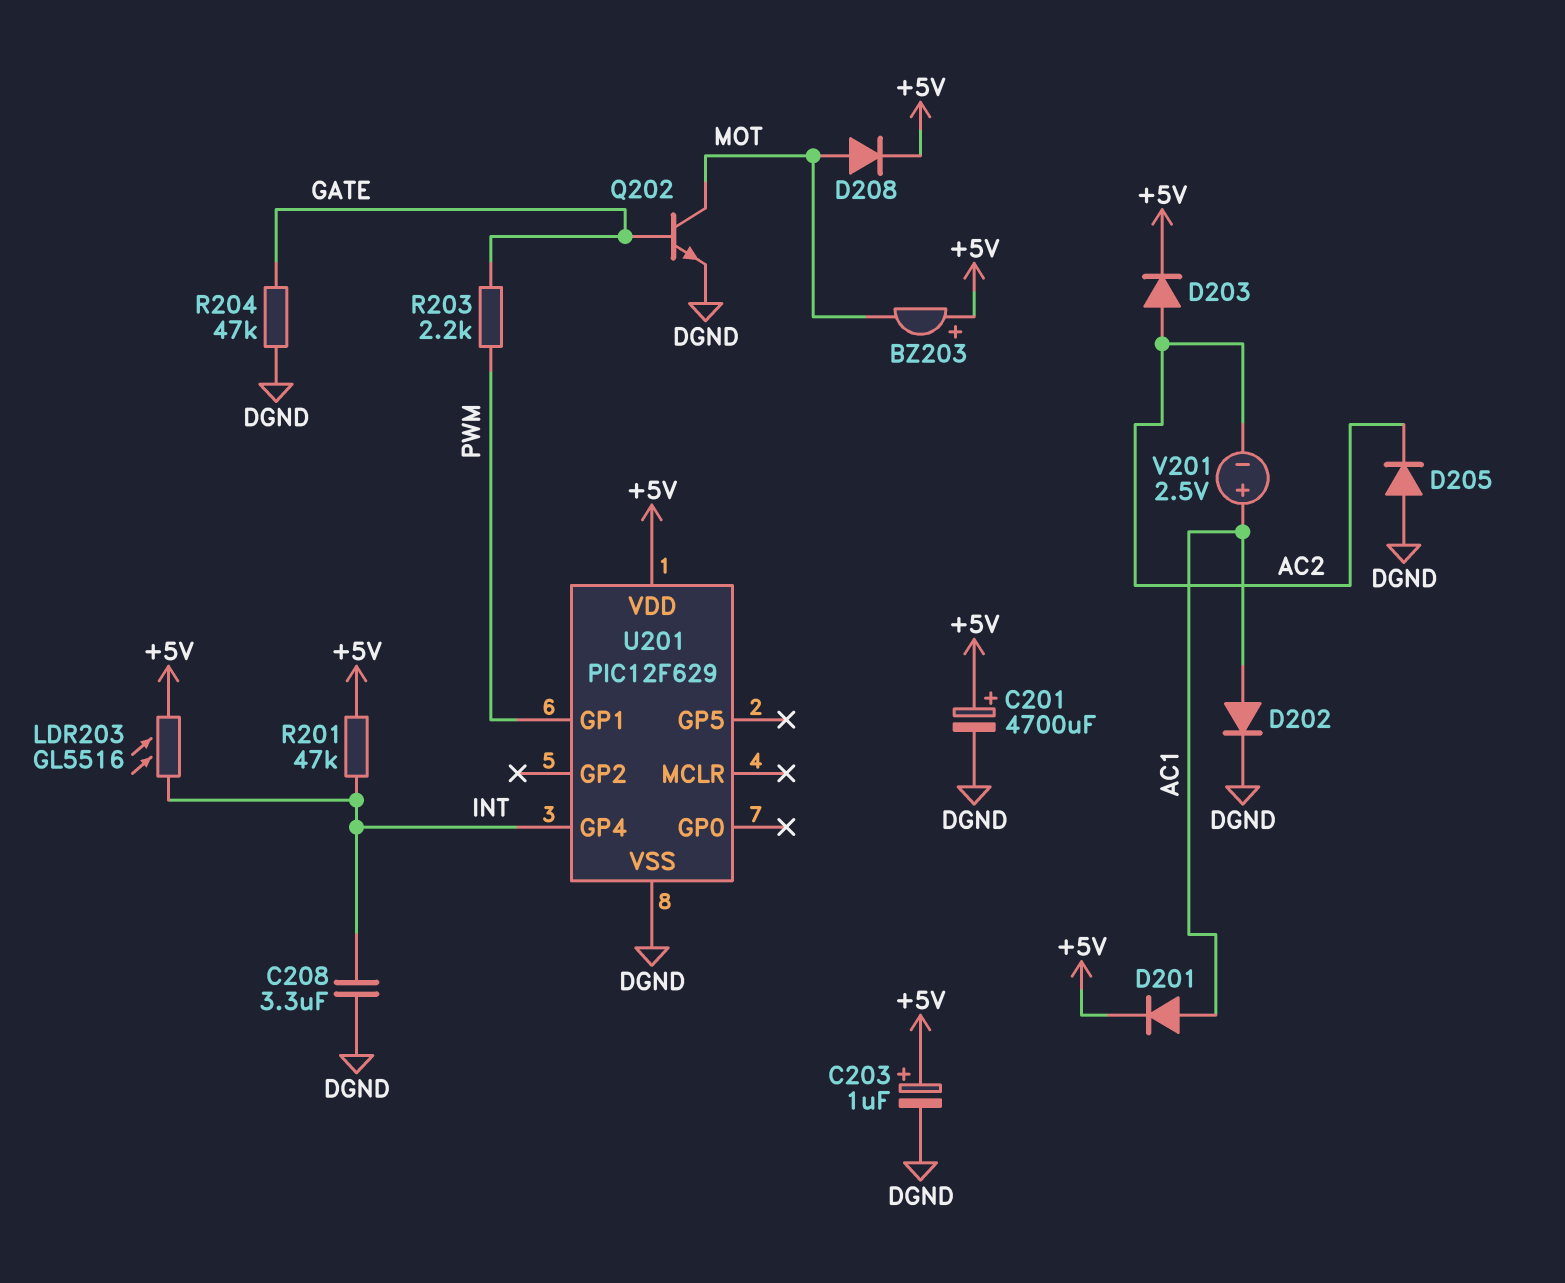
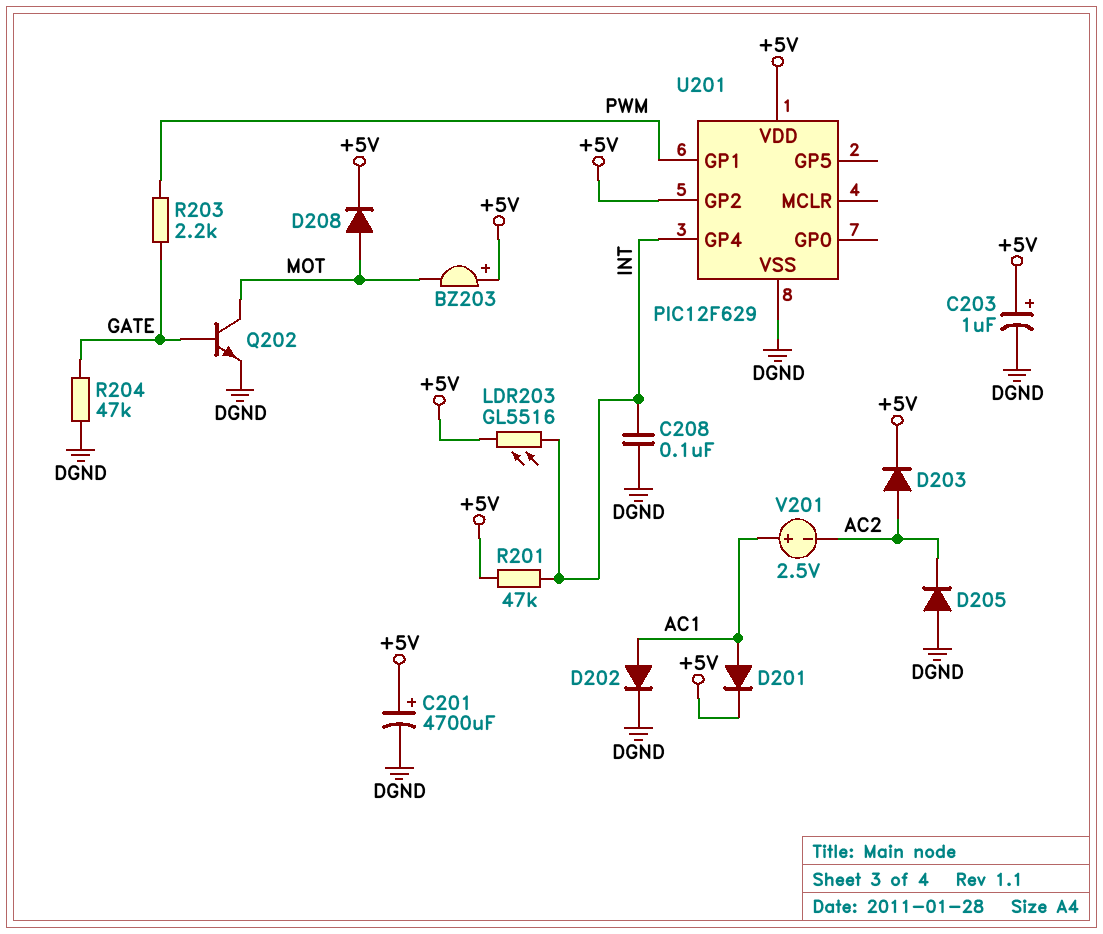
C208: 3.3uF (DGND, INT) -> 100nF (DGND, INT)
U201 pin GP2: none -> +5V

